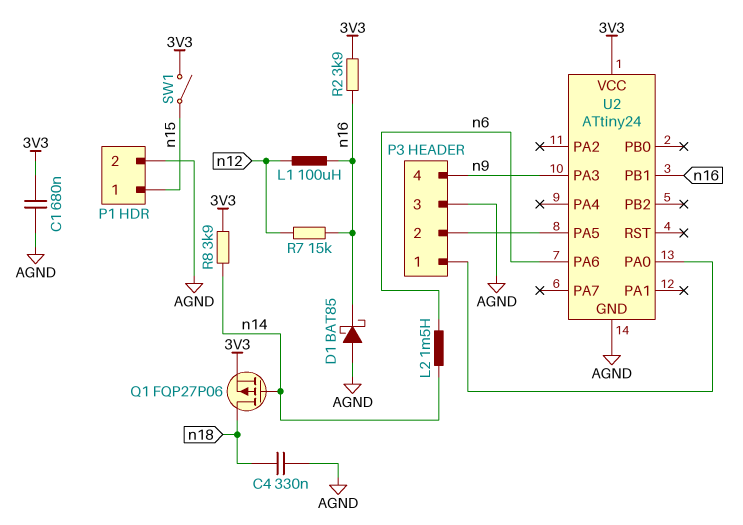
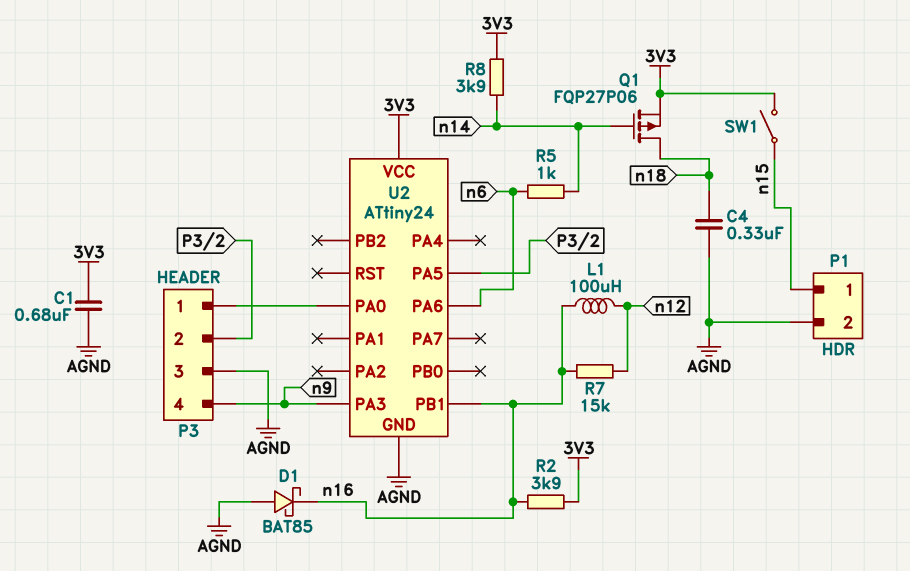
L2: 1.5mH (n6, n14) -> none
R5: none -> 1k (n6, n14)

